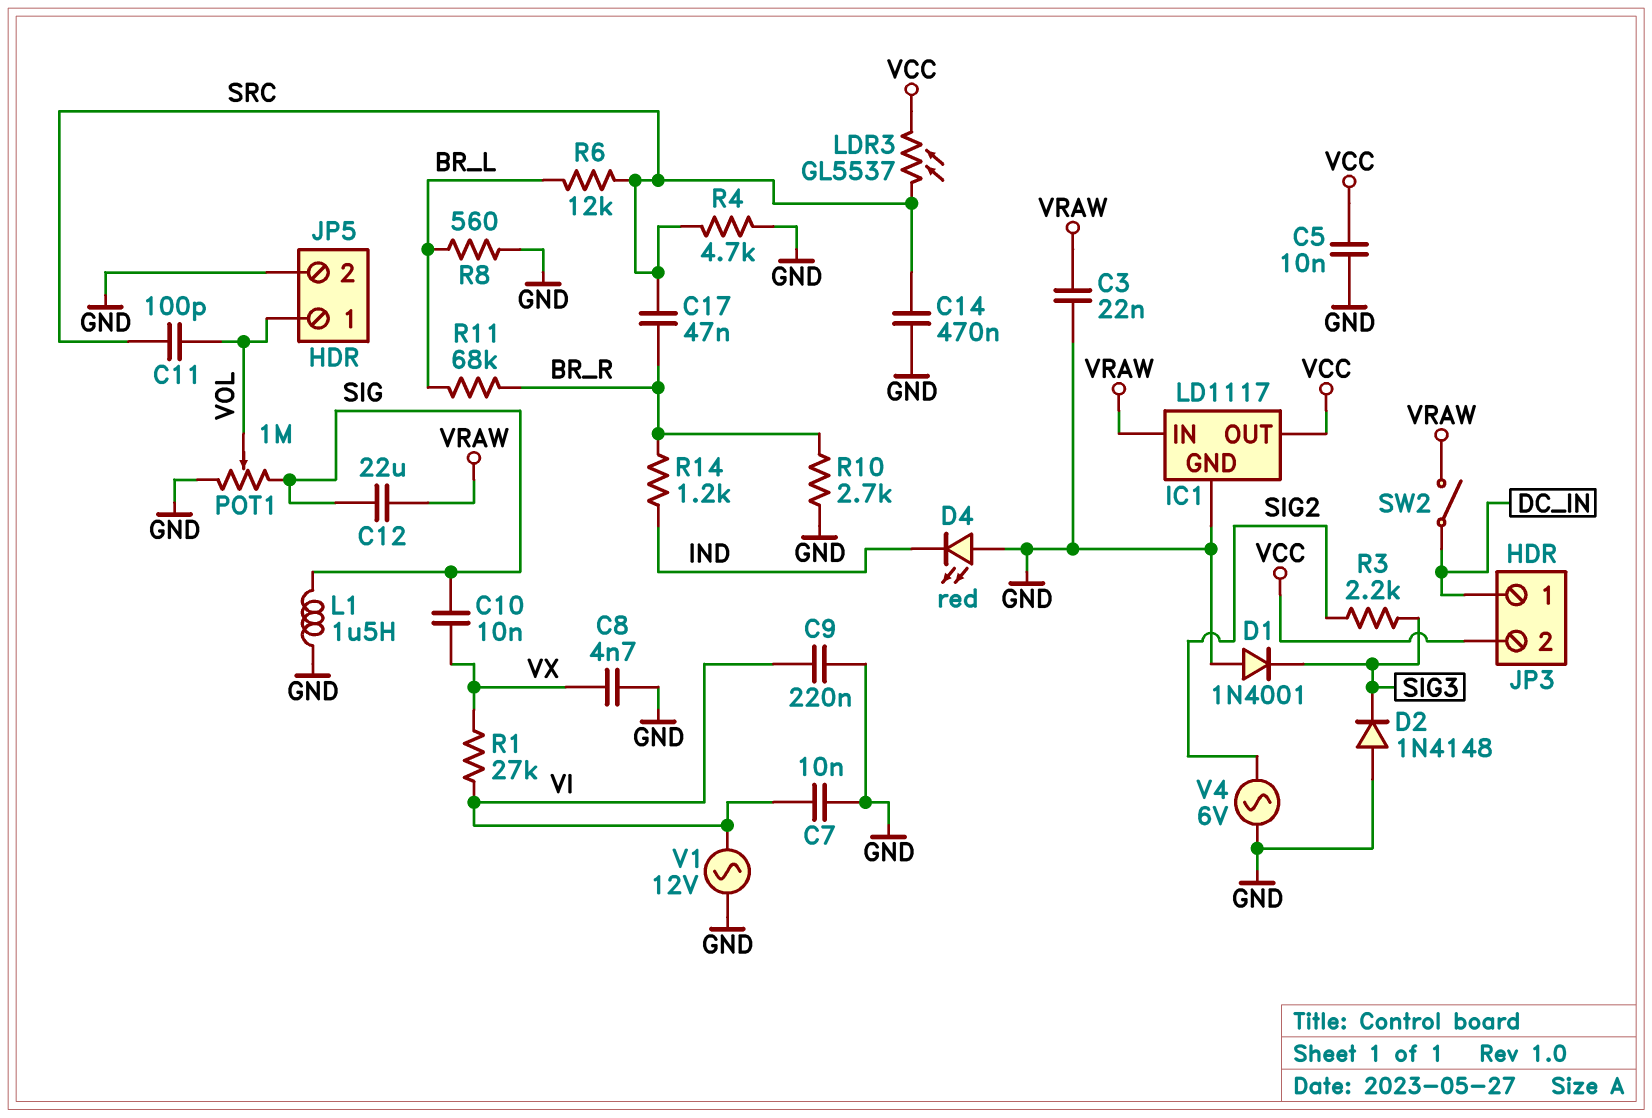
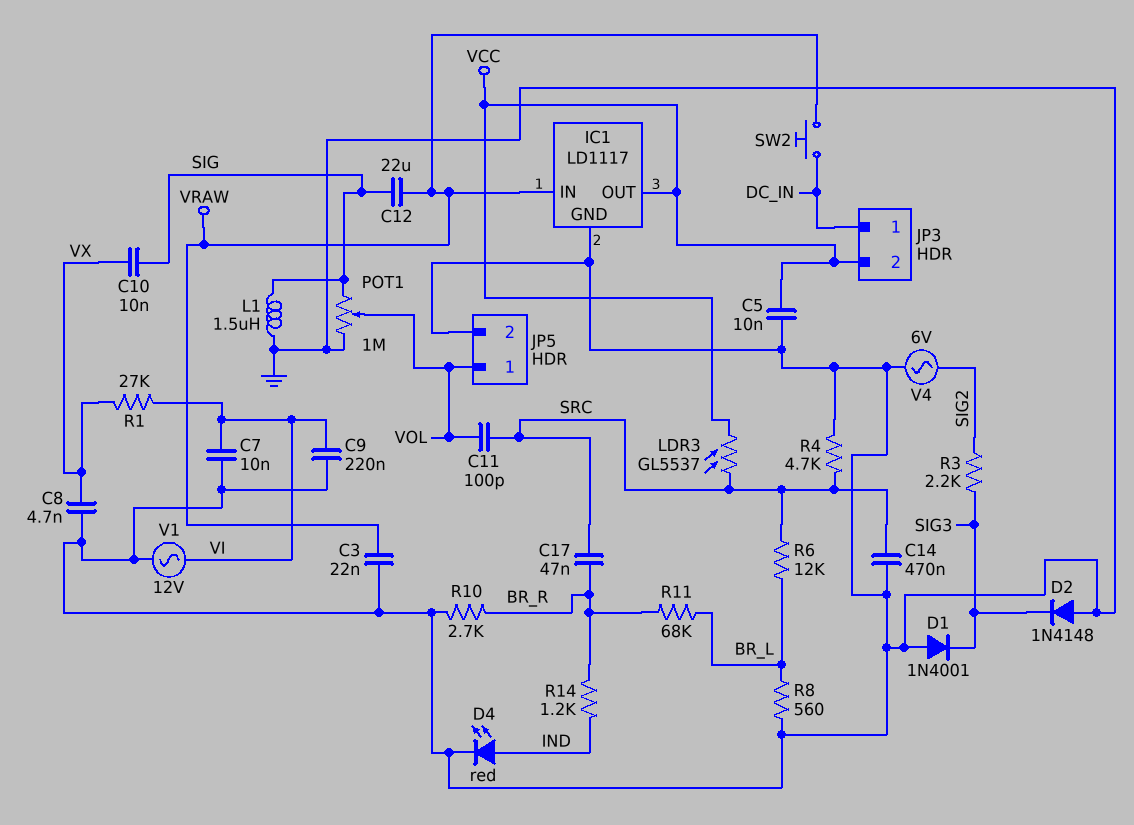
D4: LED red (A GND, K IND) -> LED red (A IND, K GND)
SW2: switch (DC_IN, VRAW) -> button (DC_IN, VRAW)

